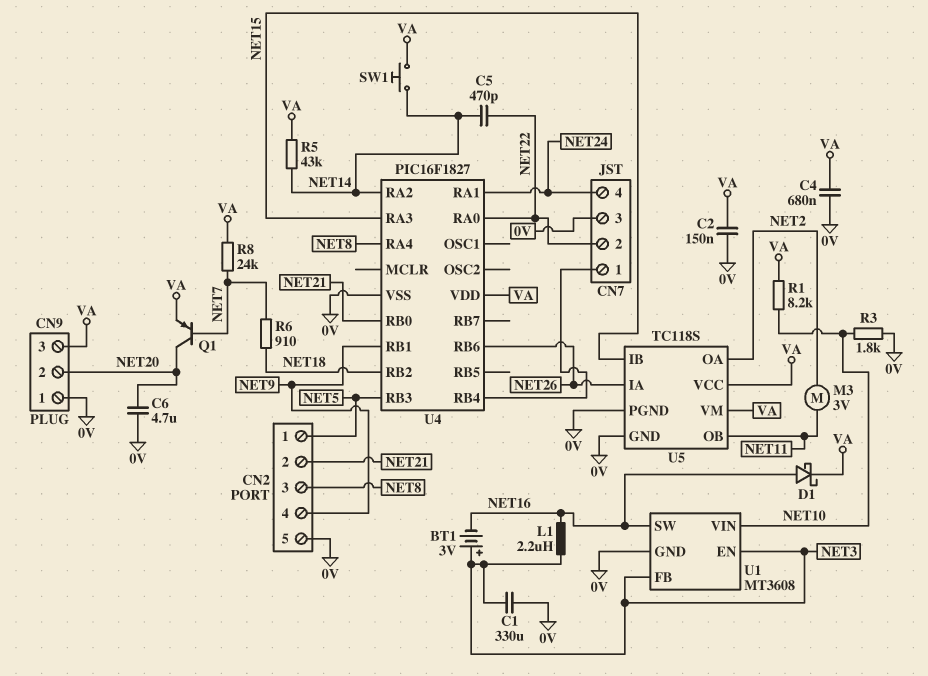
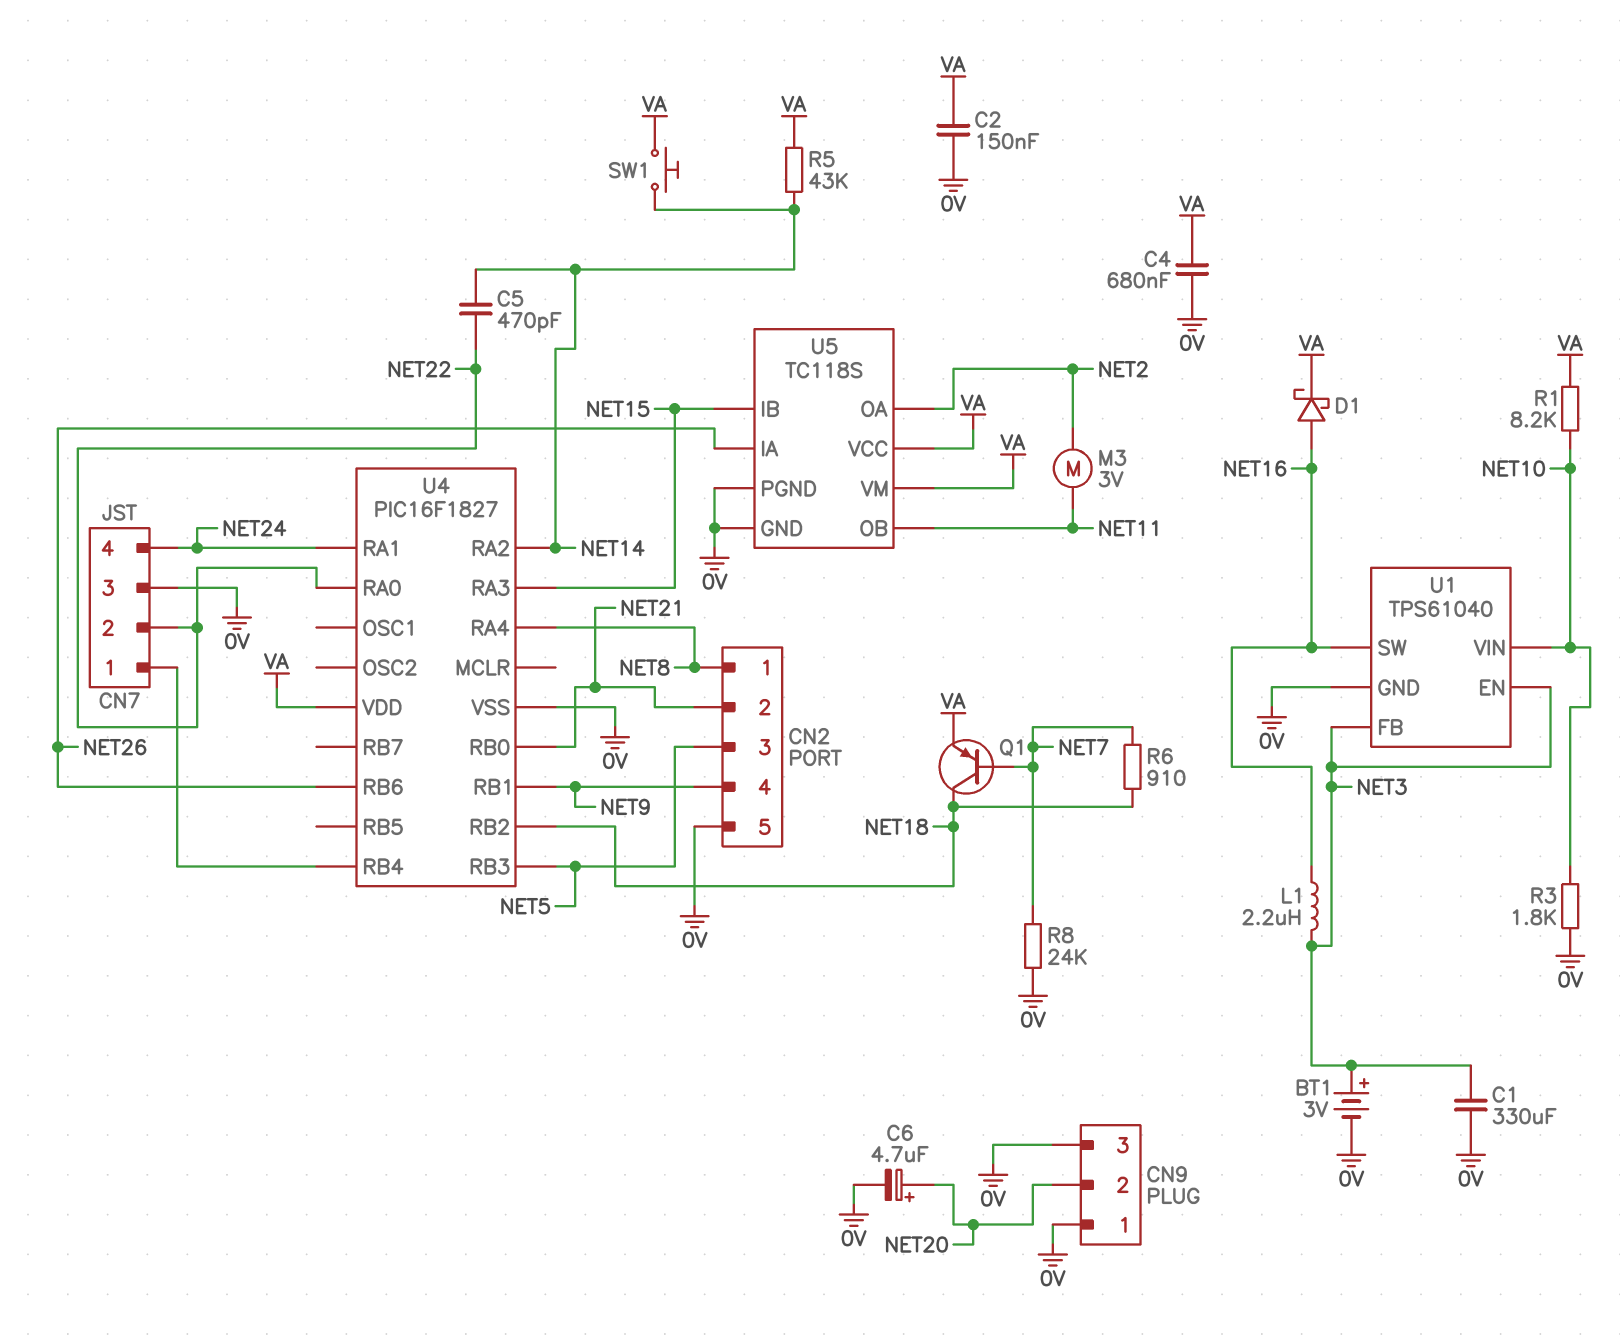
BT1: 3V (plus NET3, minus NET16) -> 3V (plus NET3, minus 0V)
C6: 4.7uF (0V, NET20) -> 4.7uF (plus NET20, minus 0V)
CN2 pin 1: NET5 -> NET8
CN2 pin 3: NET8 -> NET5
CN9 pin 3: VA -> 0V
Q1: PNP (B NET7, C NET20, E VA) -> PNP (B NET7, C NET18, E VA)
R8: 24k (NET7, VA) -> 24k (0V, NET7)
U1: MT3608 -> TPS61040

